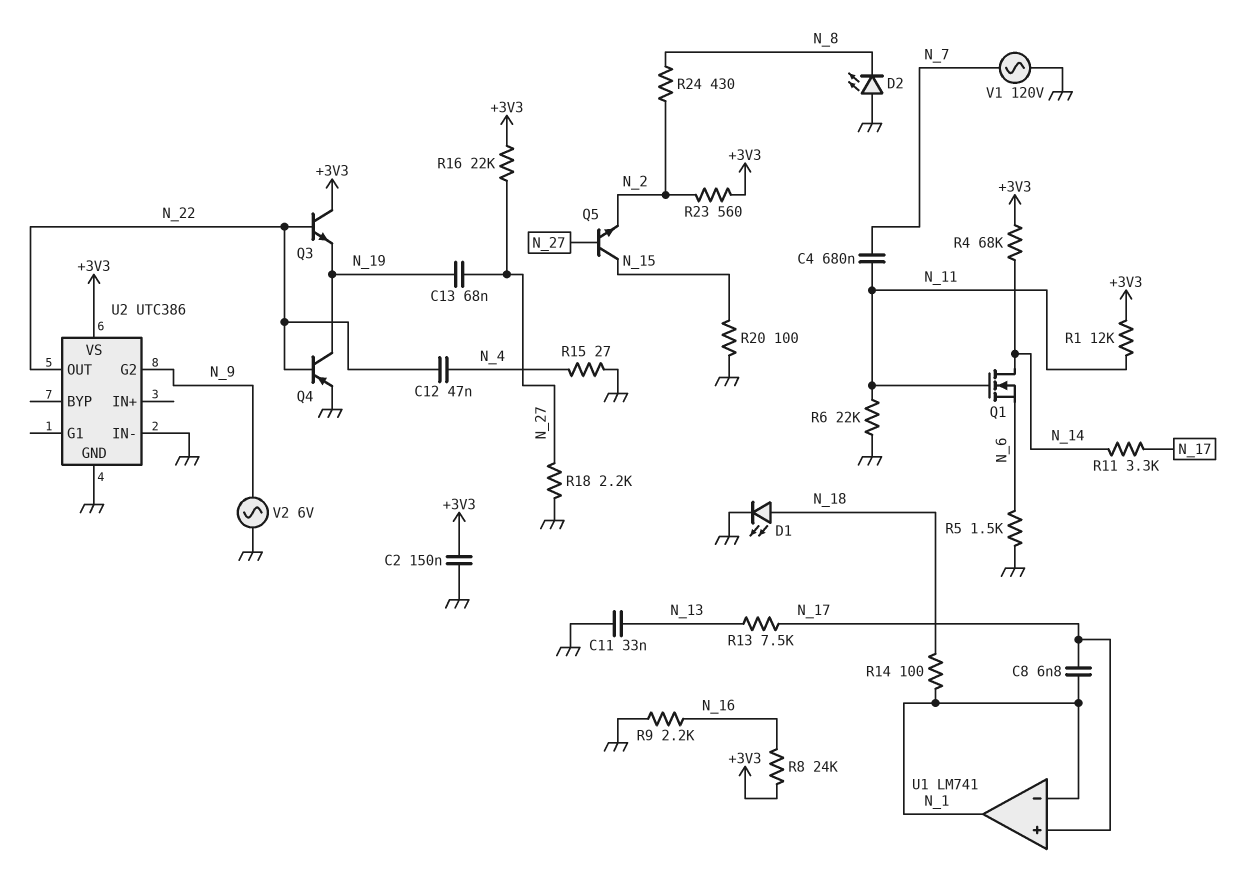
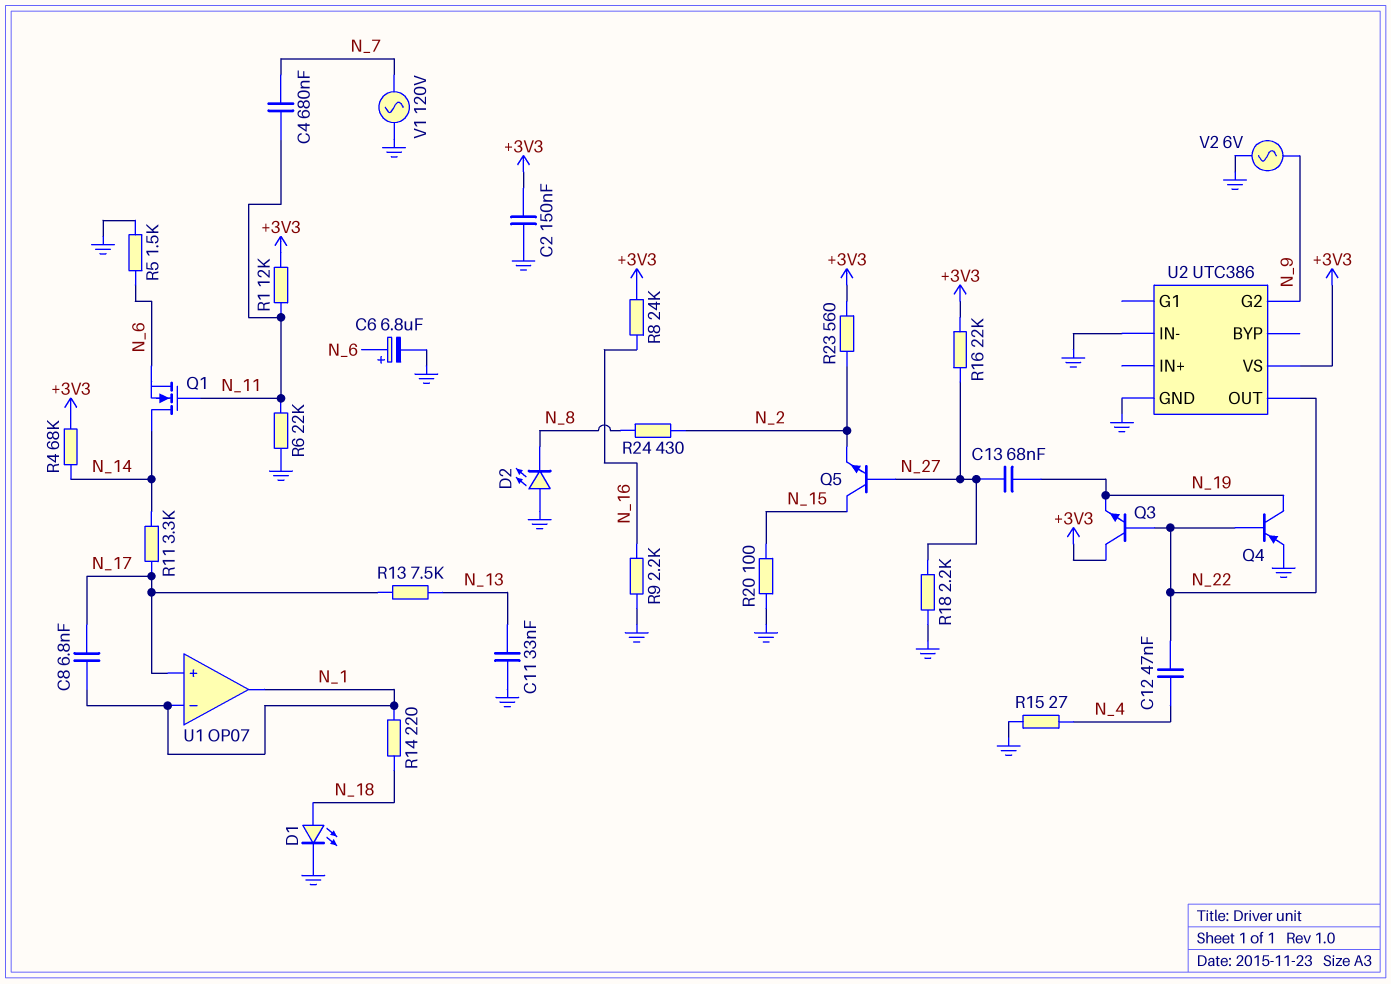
C6: none -> 6.8uF (plus N_6, minus GND)
R14: 100 (N_1, N_18) -> 220 (N_1, N_18)
U1: LM741 -> OP07

